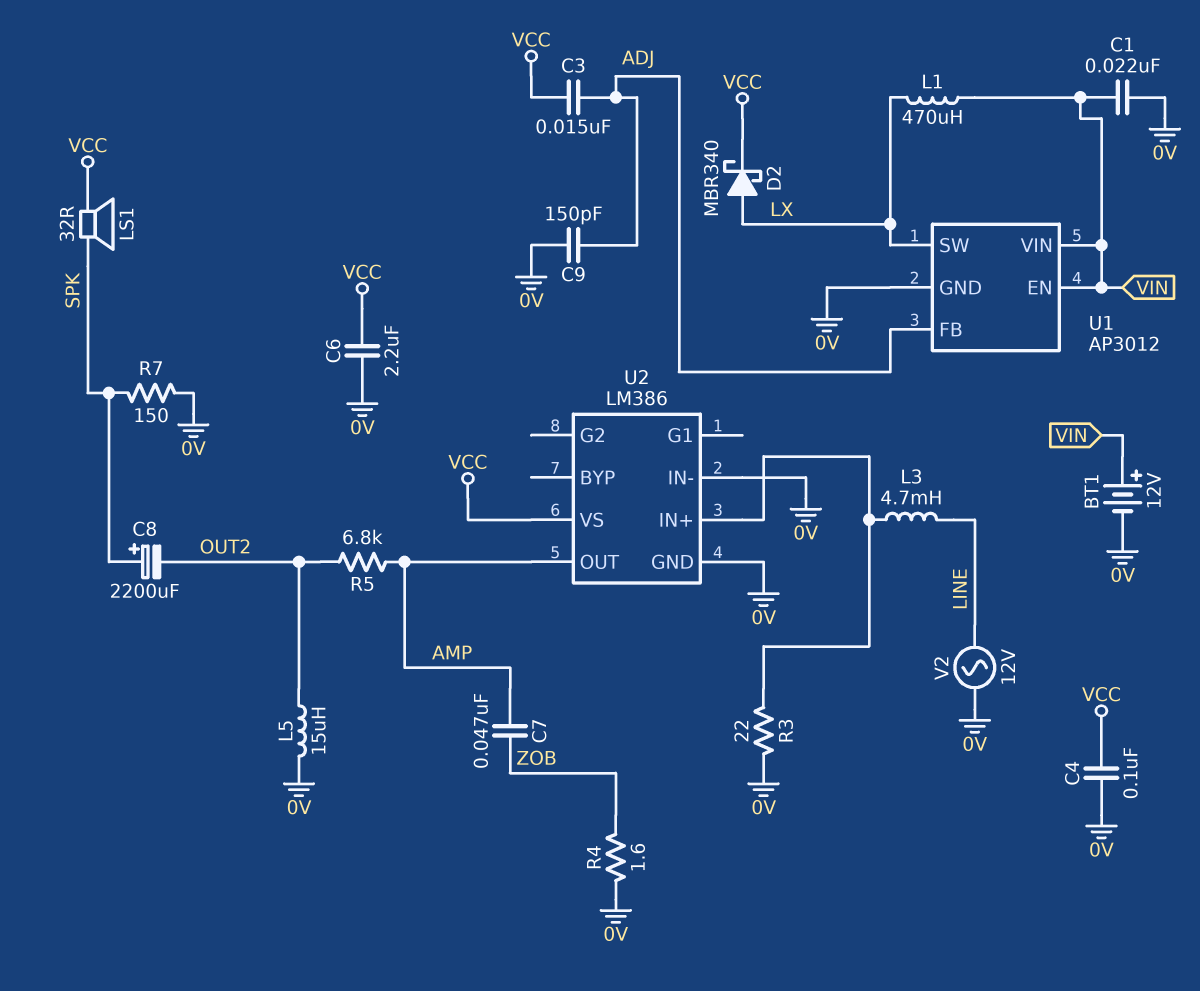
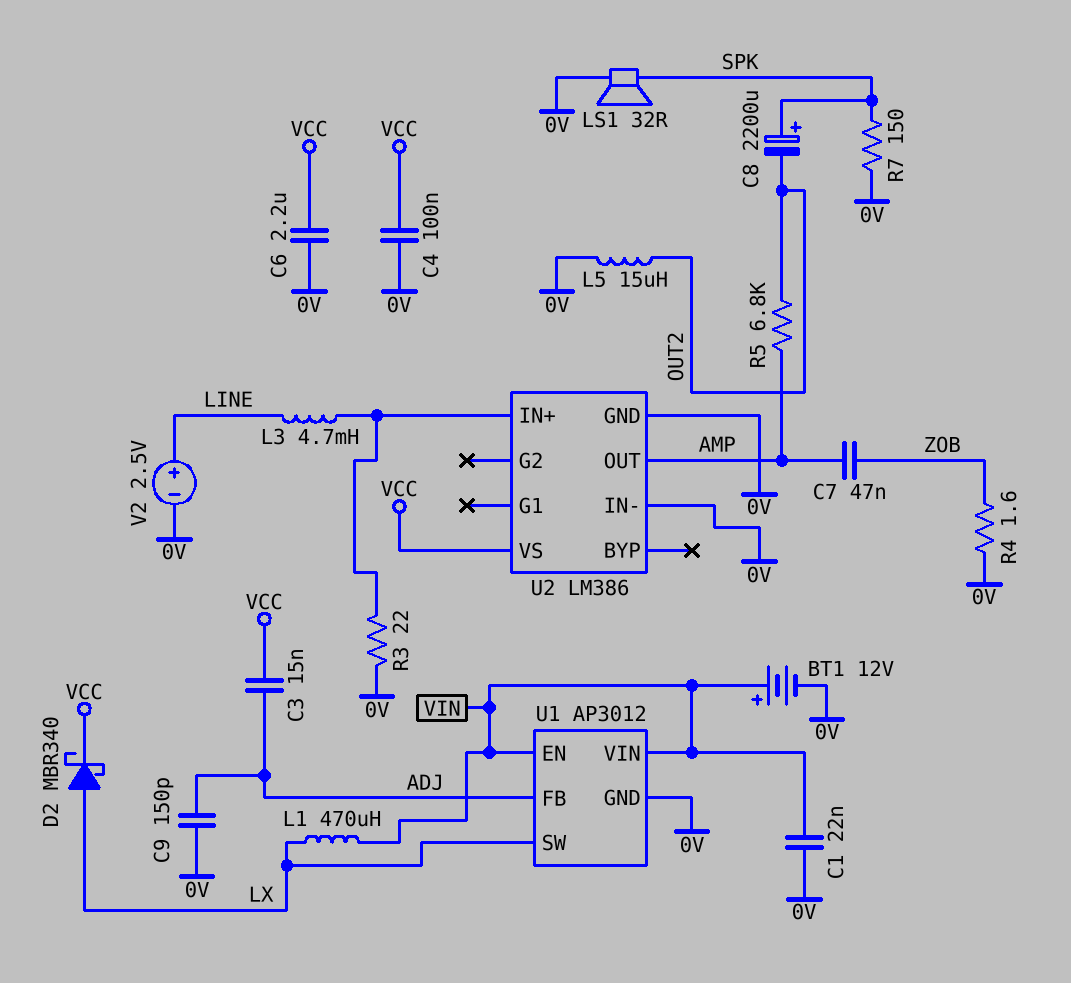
LS1: speaker 32R (SPK, VCC) -> speaker 32R (0V, SPK)
V2: AC 12V (0V, LINE) -> 2.5V (plus LINE, minus 0V)

